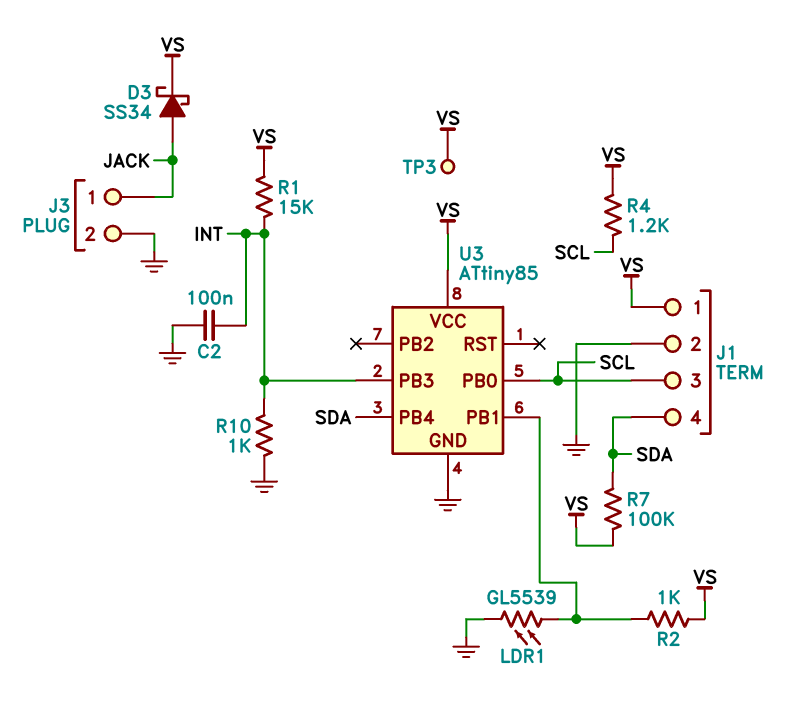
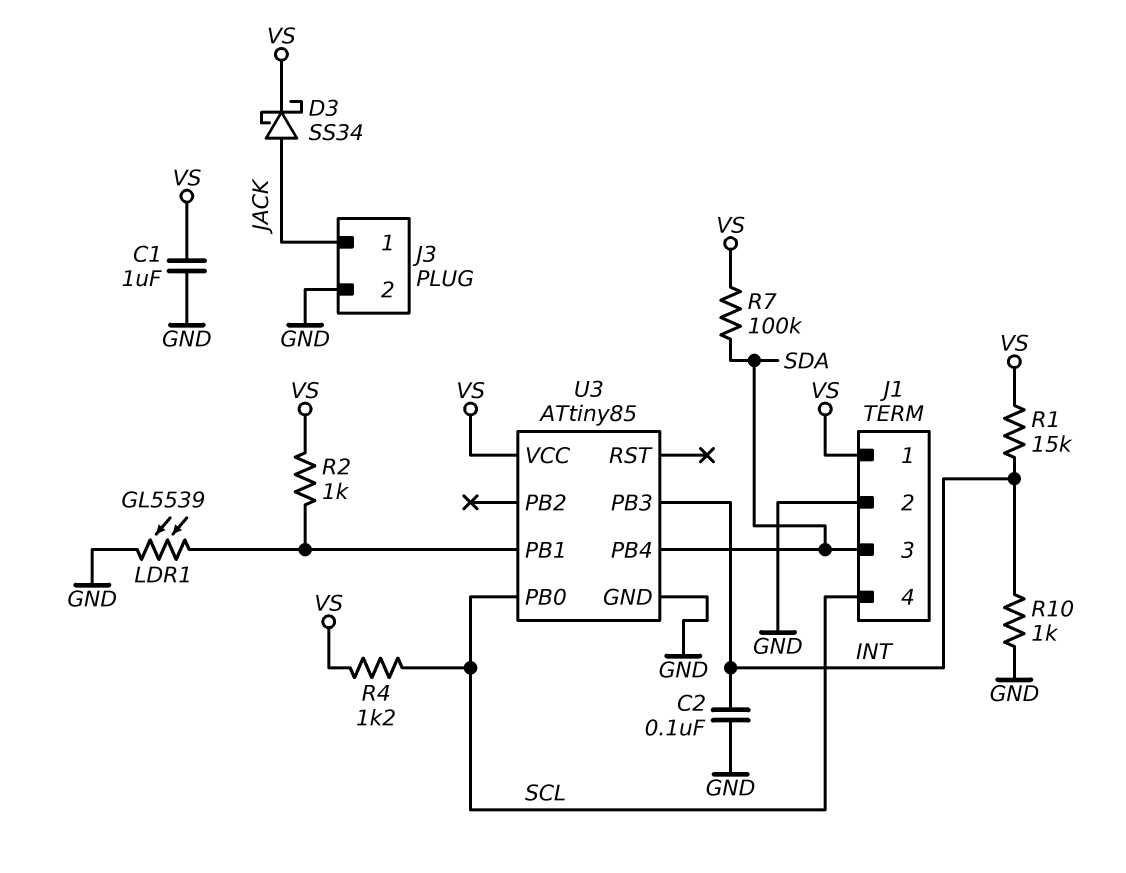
C1: none -> 1uF (GND, VS)
J1 pin 3: SCL -> SDA
J1 pin 4: SDA -> SCL
TP3: test point (VS) -> none

